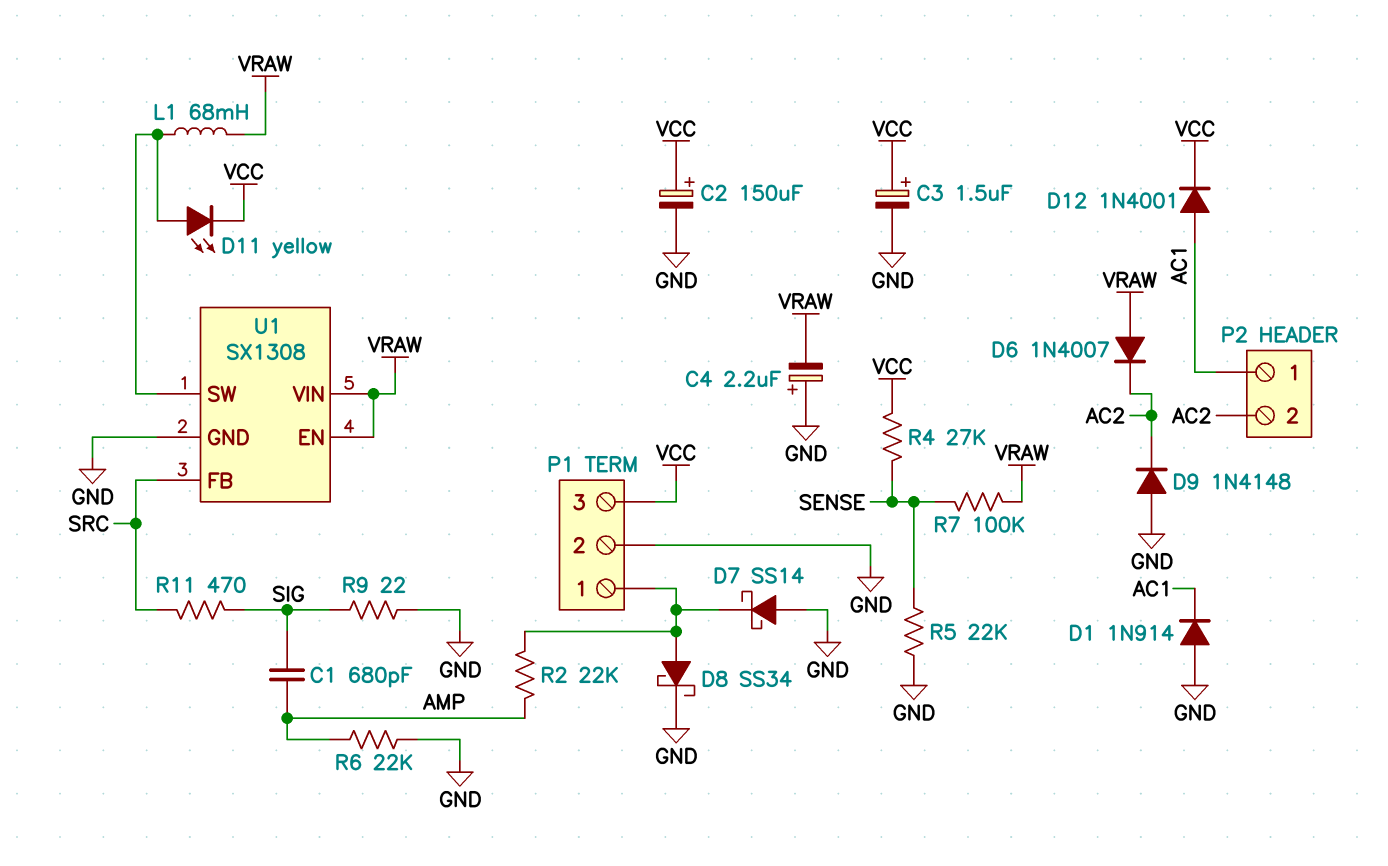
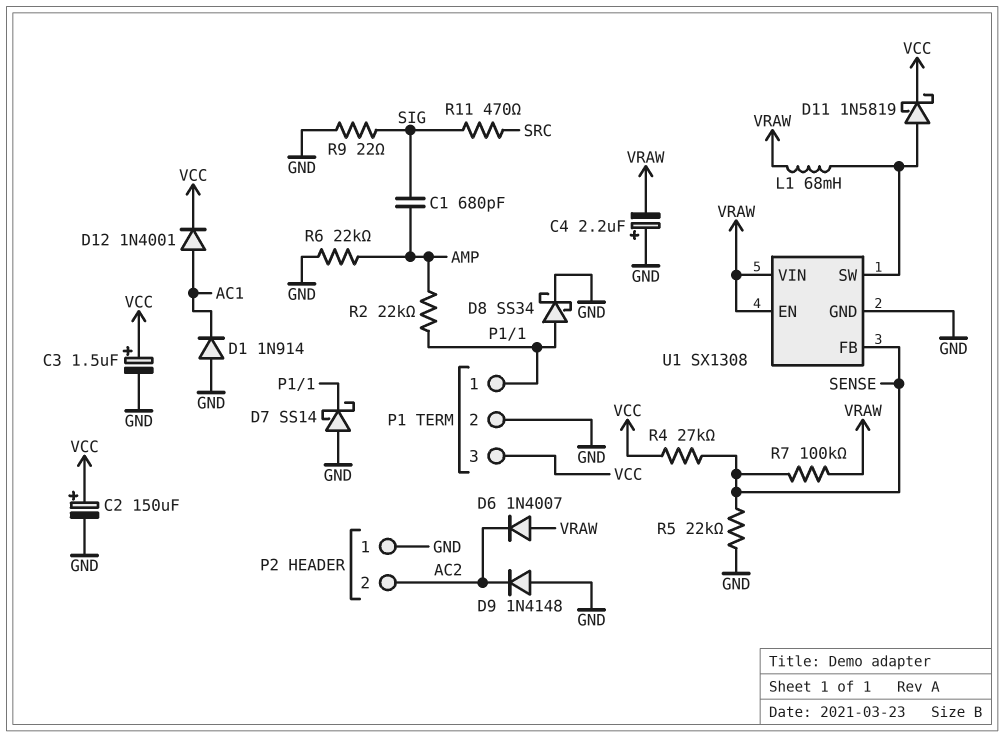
D11: LED yellow (A U1/SW, K VCC) -> schottky 1N5819 (A U1/SW, K VCC)
P2 pin 1: AC1 -> GND
U1 pin FB: SRC -> SENSE

